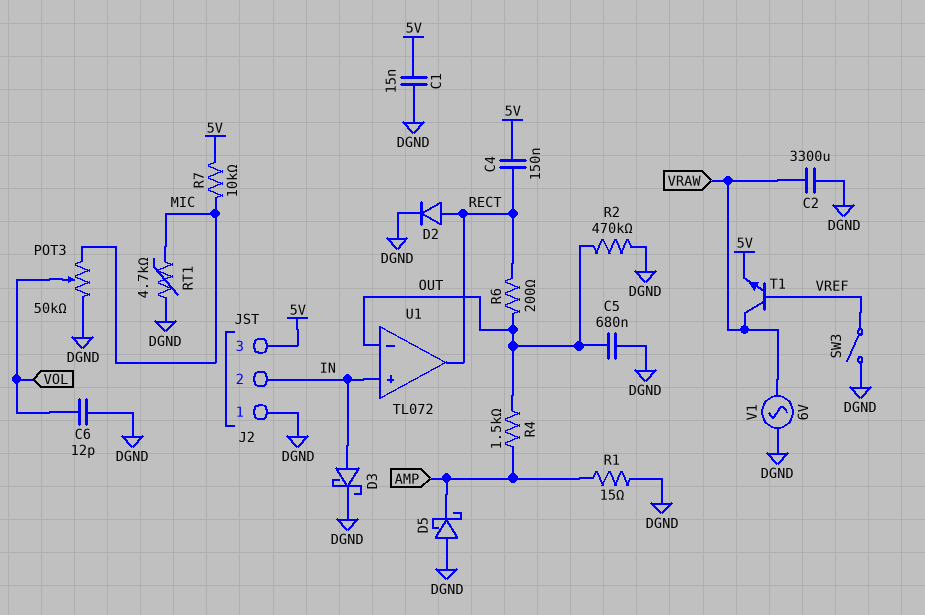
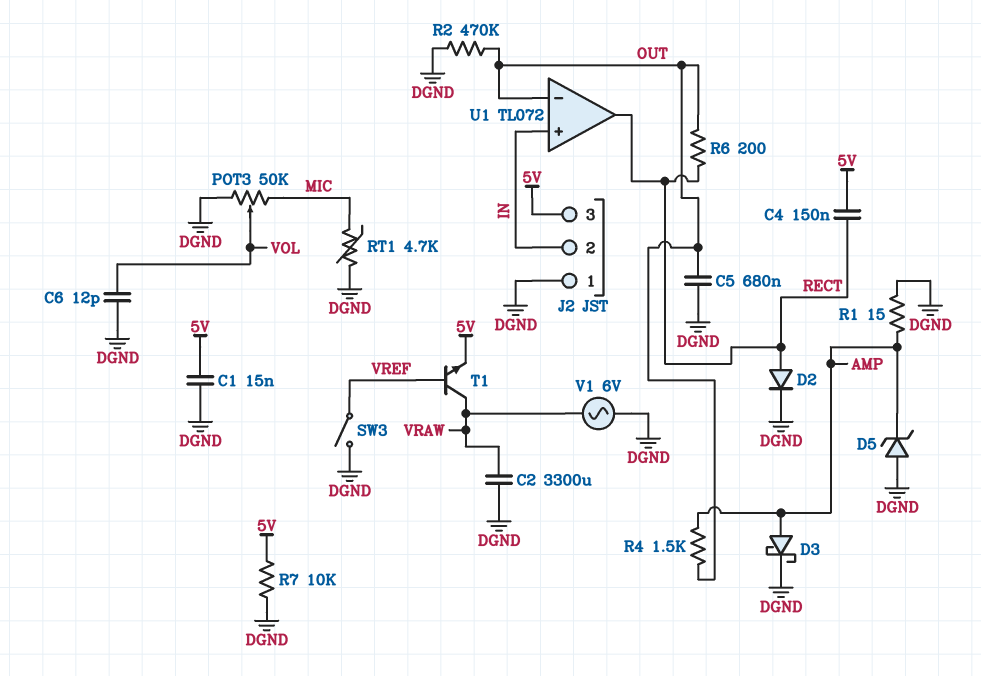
D3: schottky (A IN, K DGND) -> schottky (A AMP, K DGND)
D5: schottky (A DGND, K AMP) -> zener (A DGND, K AMP)
R7: 10k (5V, MIC) -> 10k (5V, DGND)

